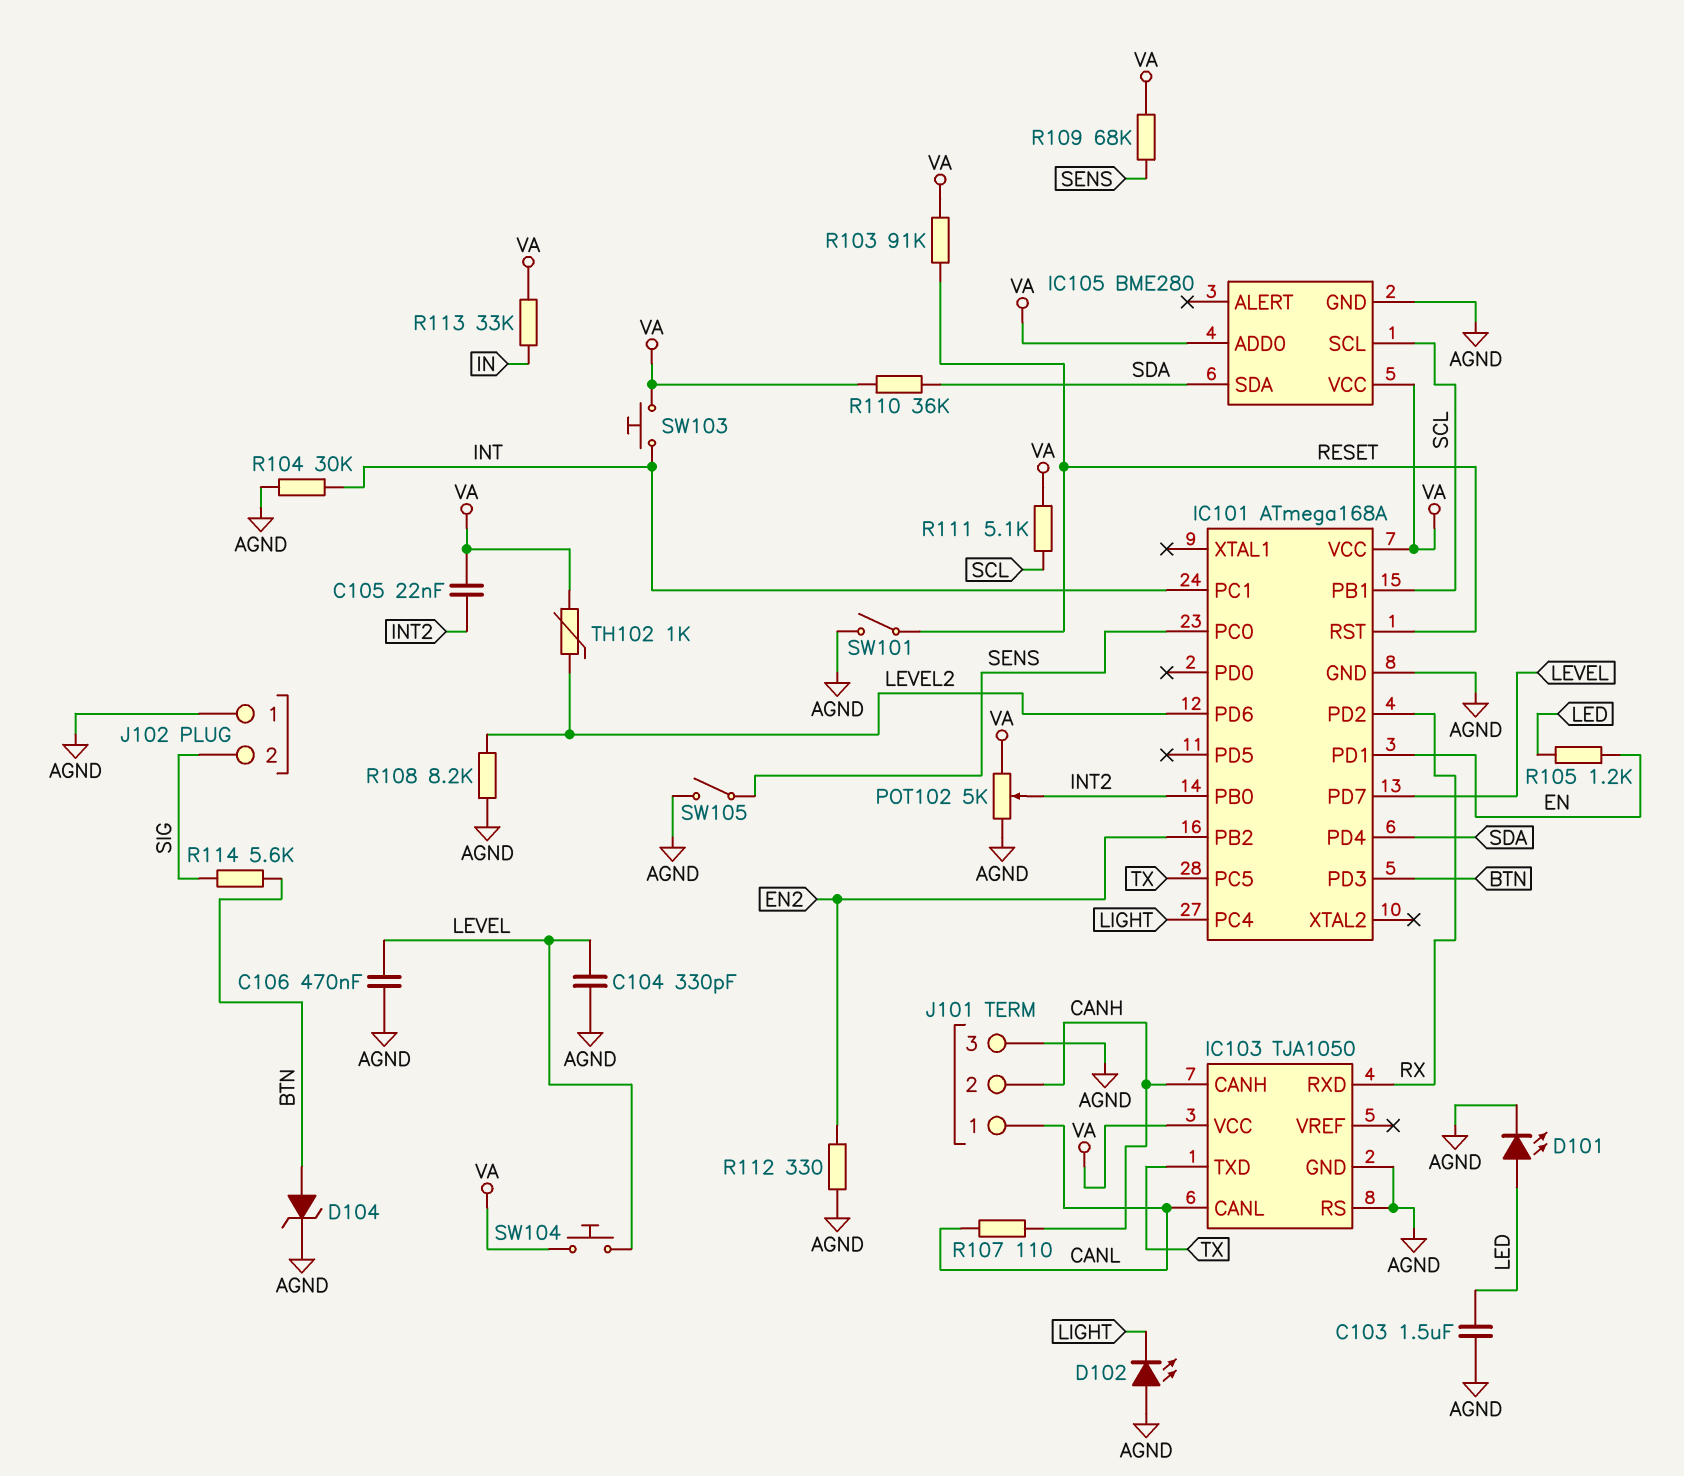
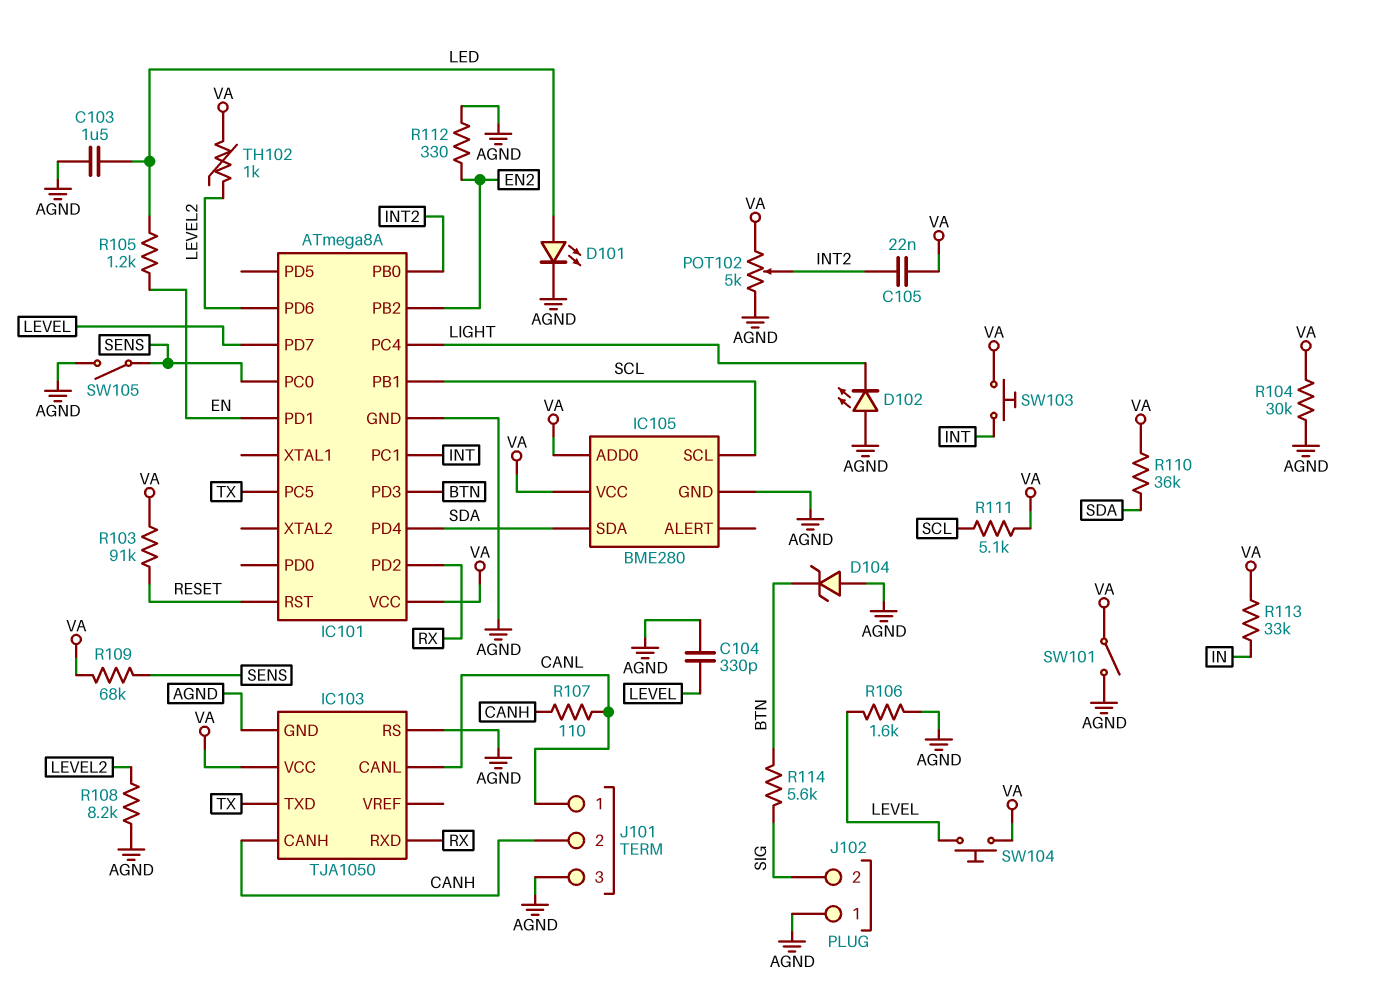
C106: 470nF (AGND, LEVEL) -> none
D104: zener (A BTN, K AGND) -> zener (A AGND, K BTN)
IC101: ATmega168A -> ATmega8A
R104: 30k (AGND, INT) -> 30k (AGND, VA)
R106: none -> 1.6k (AGND, LEVEL)
SW101: switch (AGND, RESET) -> switch (AGND, VA)

